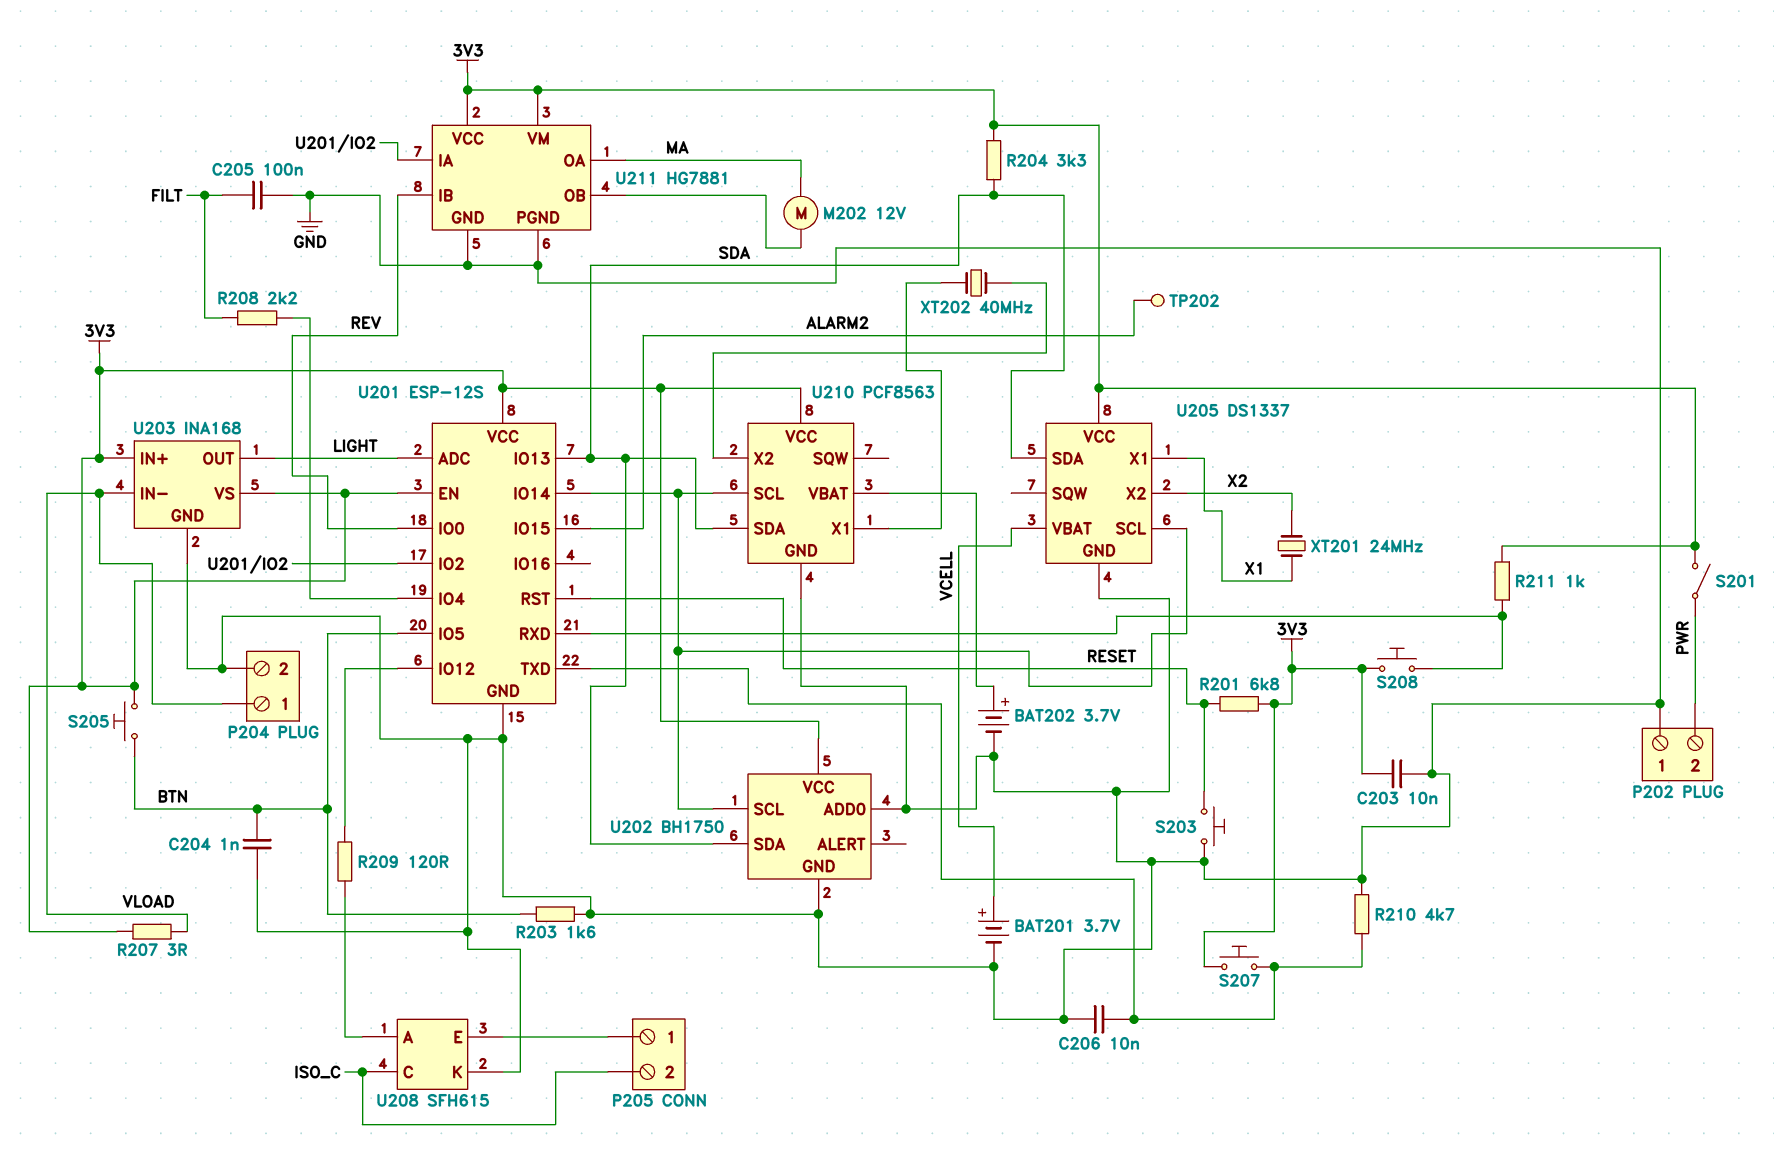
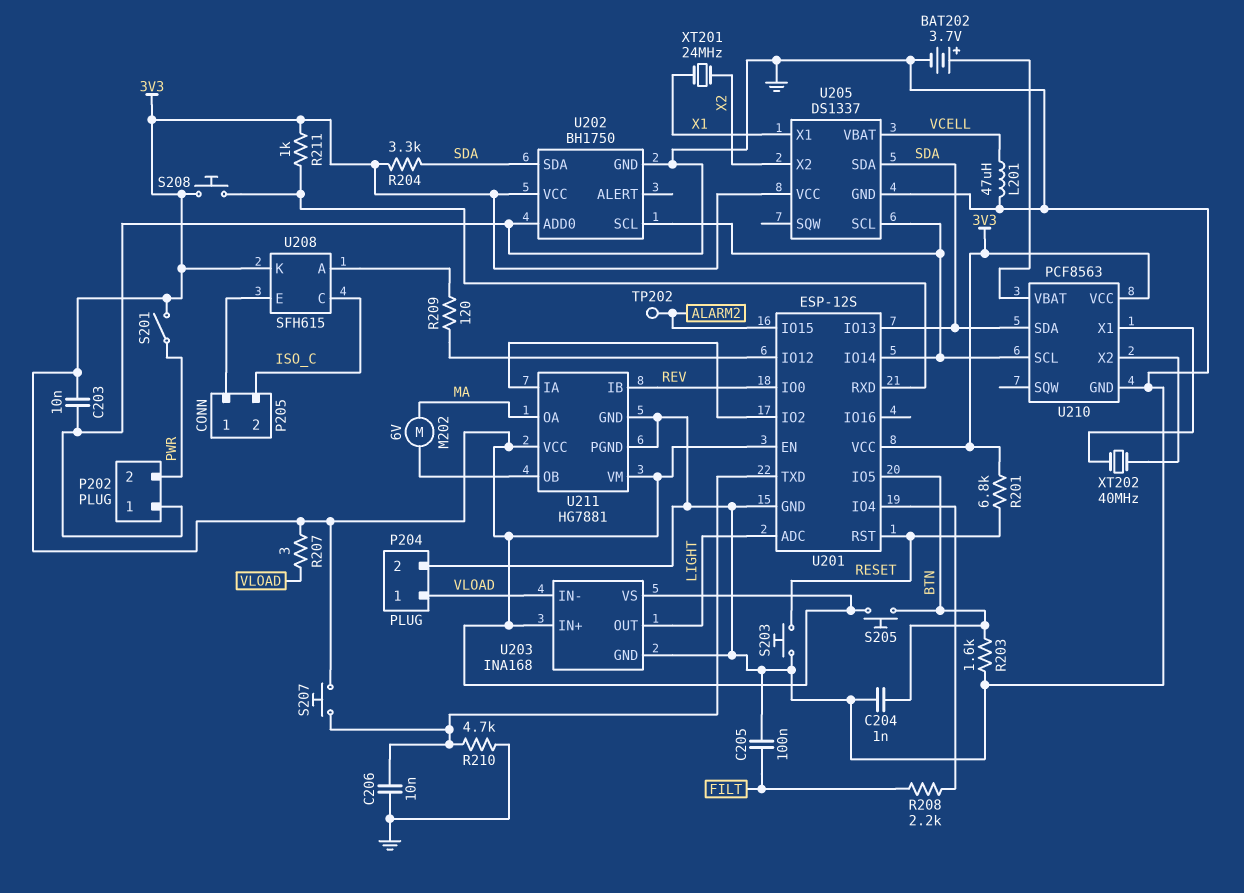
BAT201: 3.7V (plus VCELL, minus GND) -> none
L201: none -> 47uH (GND, VCELL)
M202: motor 12V (MA, U211/OB) -> motor 6V (MA, U211/OB)
U208 pin K: GND -> 3V3

